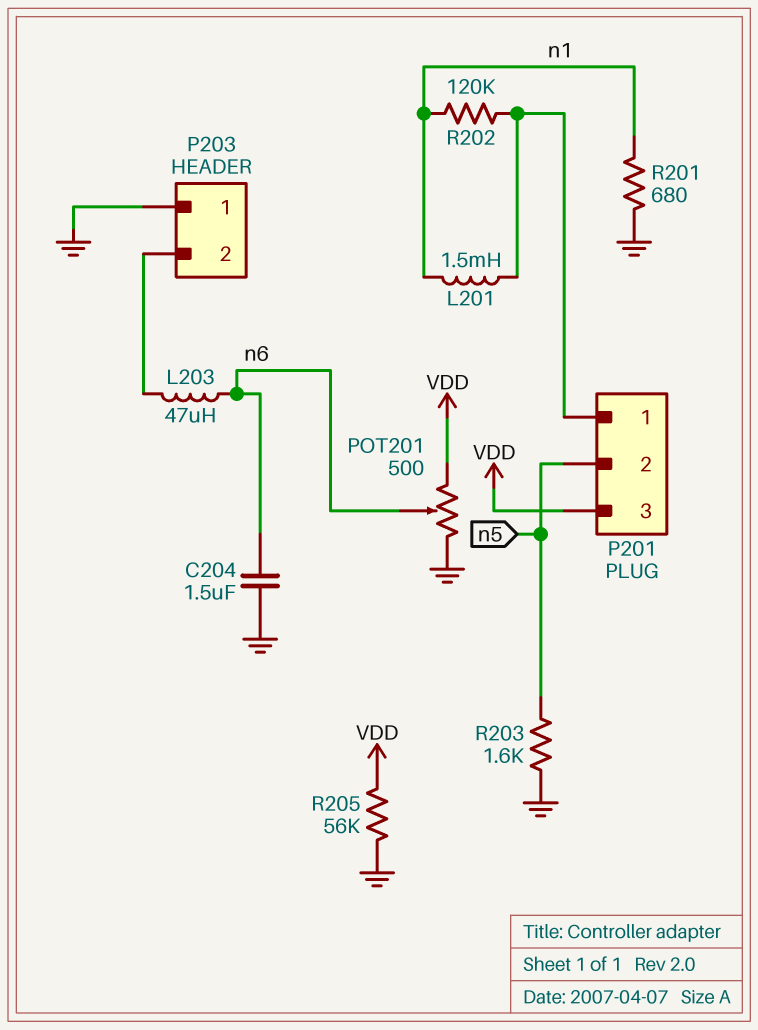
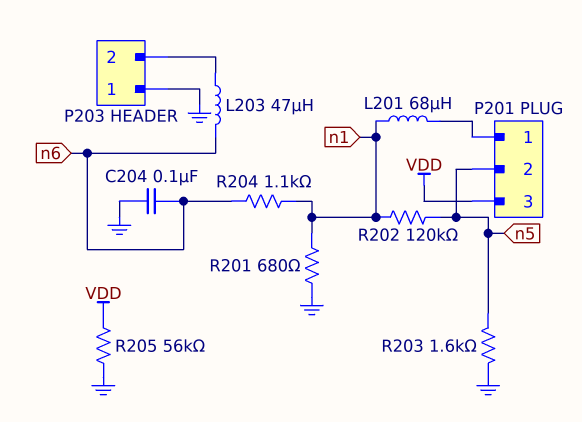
C204: 1.5uF (GND, n6) -> 100nF (GND, n6)
L201: 1.5mH (P201/1, n1) -> 68uH (P201/1, n1)
POT201: 500 (GND, VDD, wiper n6) -> none
R202: 120k (P201/1, n1) -> 120k (n1, n5)
R204: none -> 1.1k (n1, n6)

